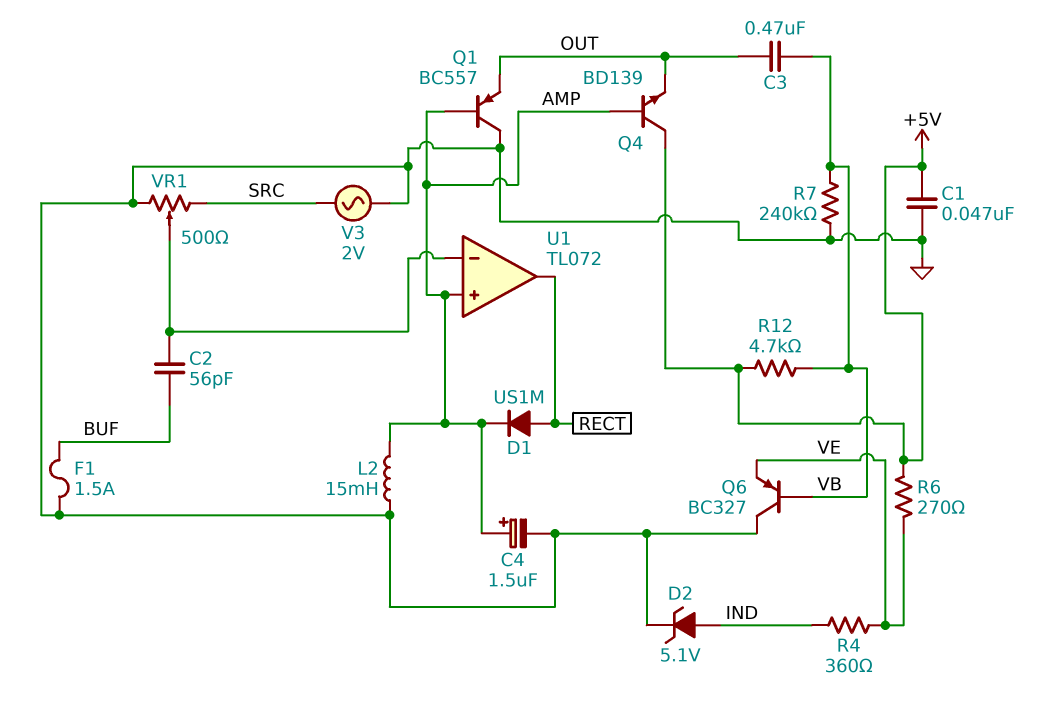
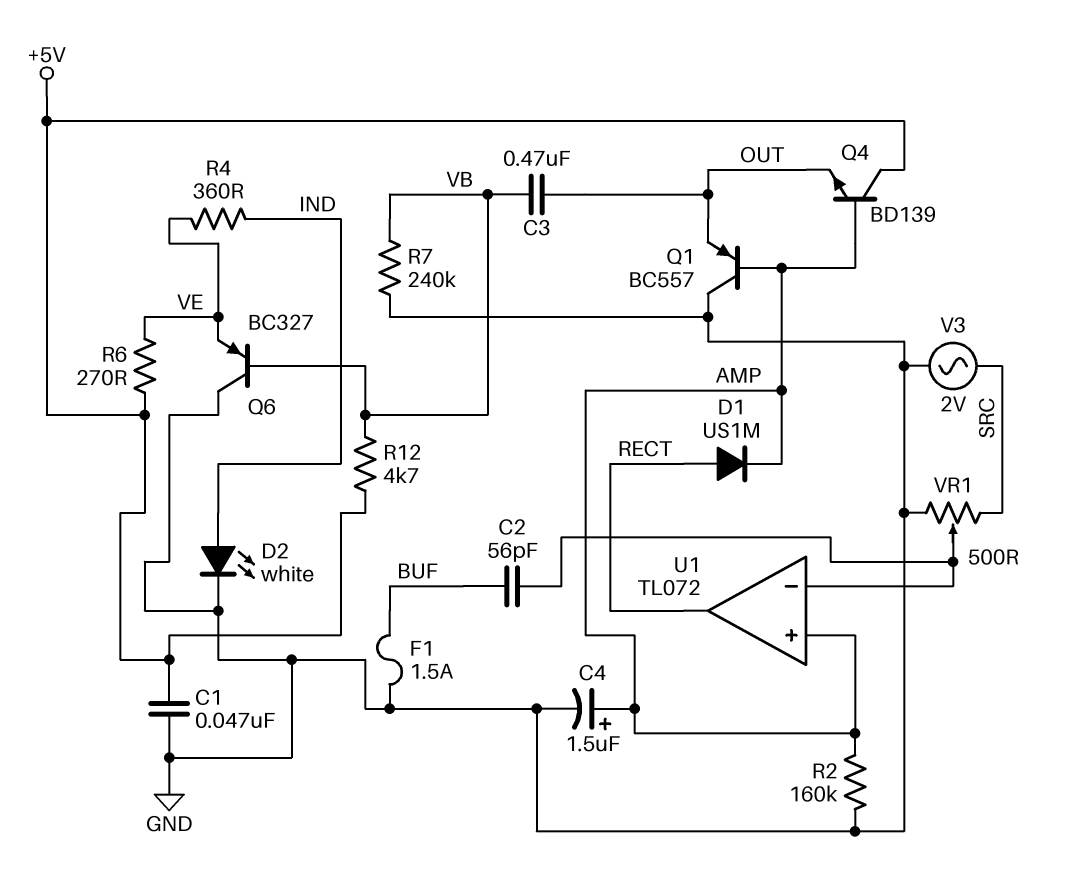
D2: zener 5.1V (A IND, K GND) -> LED white (A IND, K GND)
L2: 15mH (AMP, GND) -> none
R2: none -> 160k (AMP, GND)

